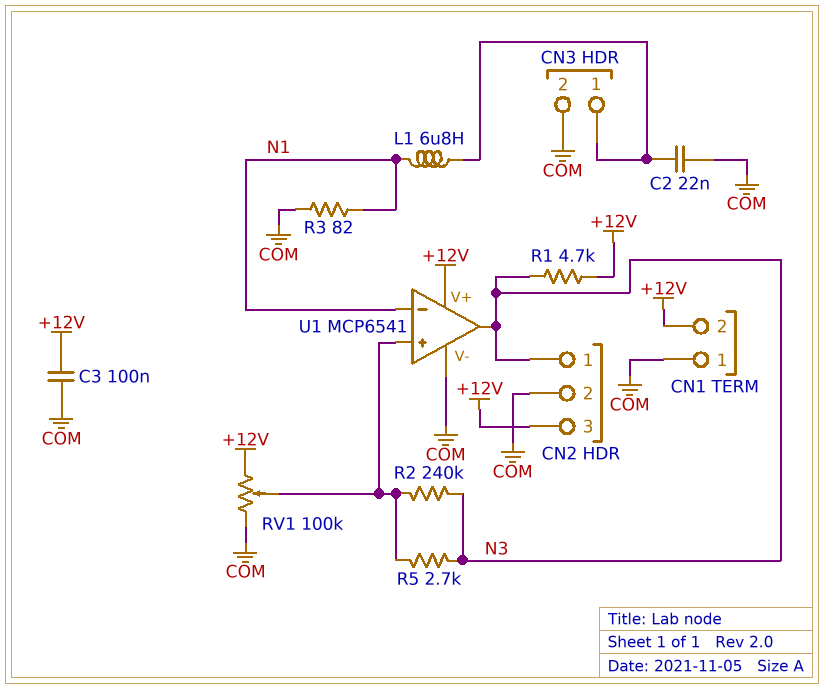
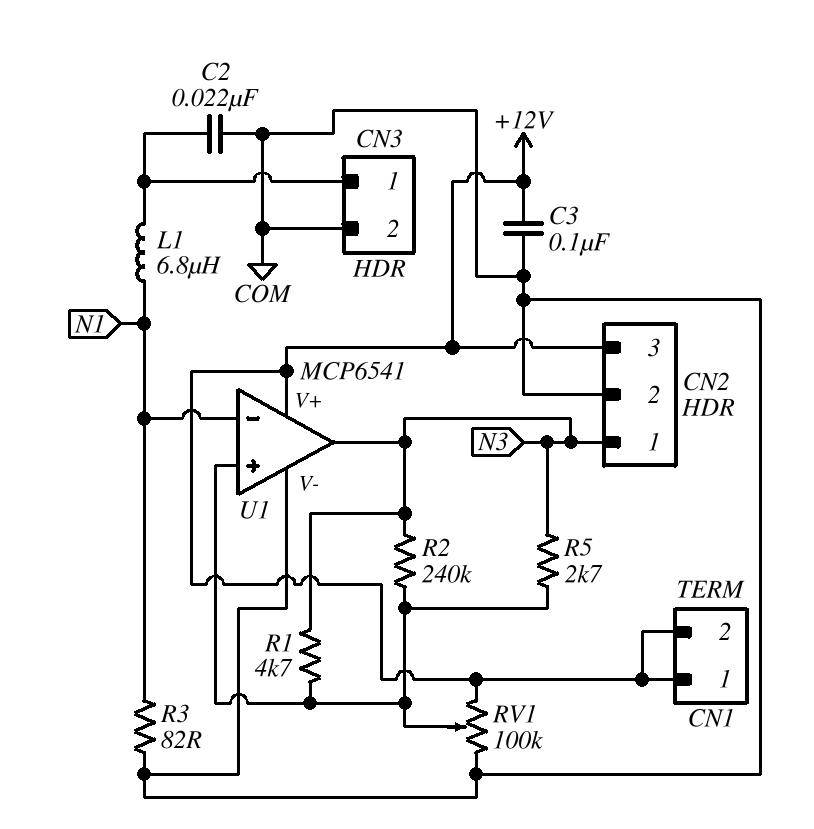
CN1 pin 1: COM -> +12V
R1: 4.7k (+12V, N3) -> 4.7k (N3, U1/in+)

